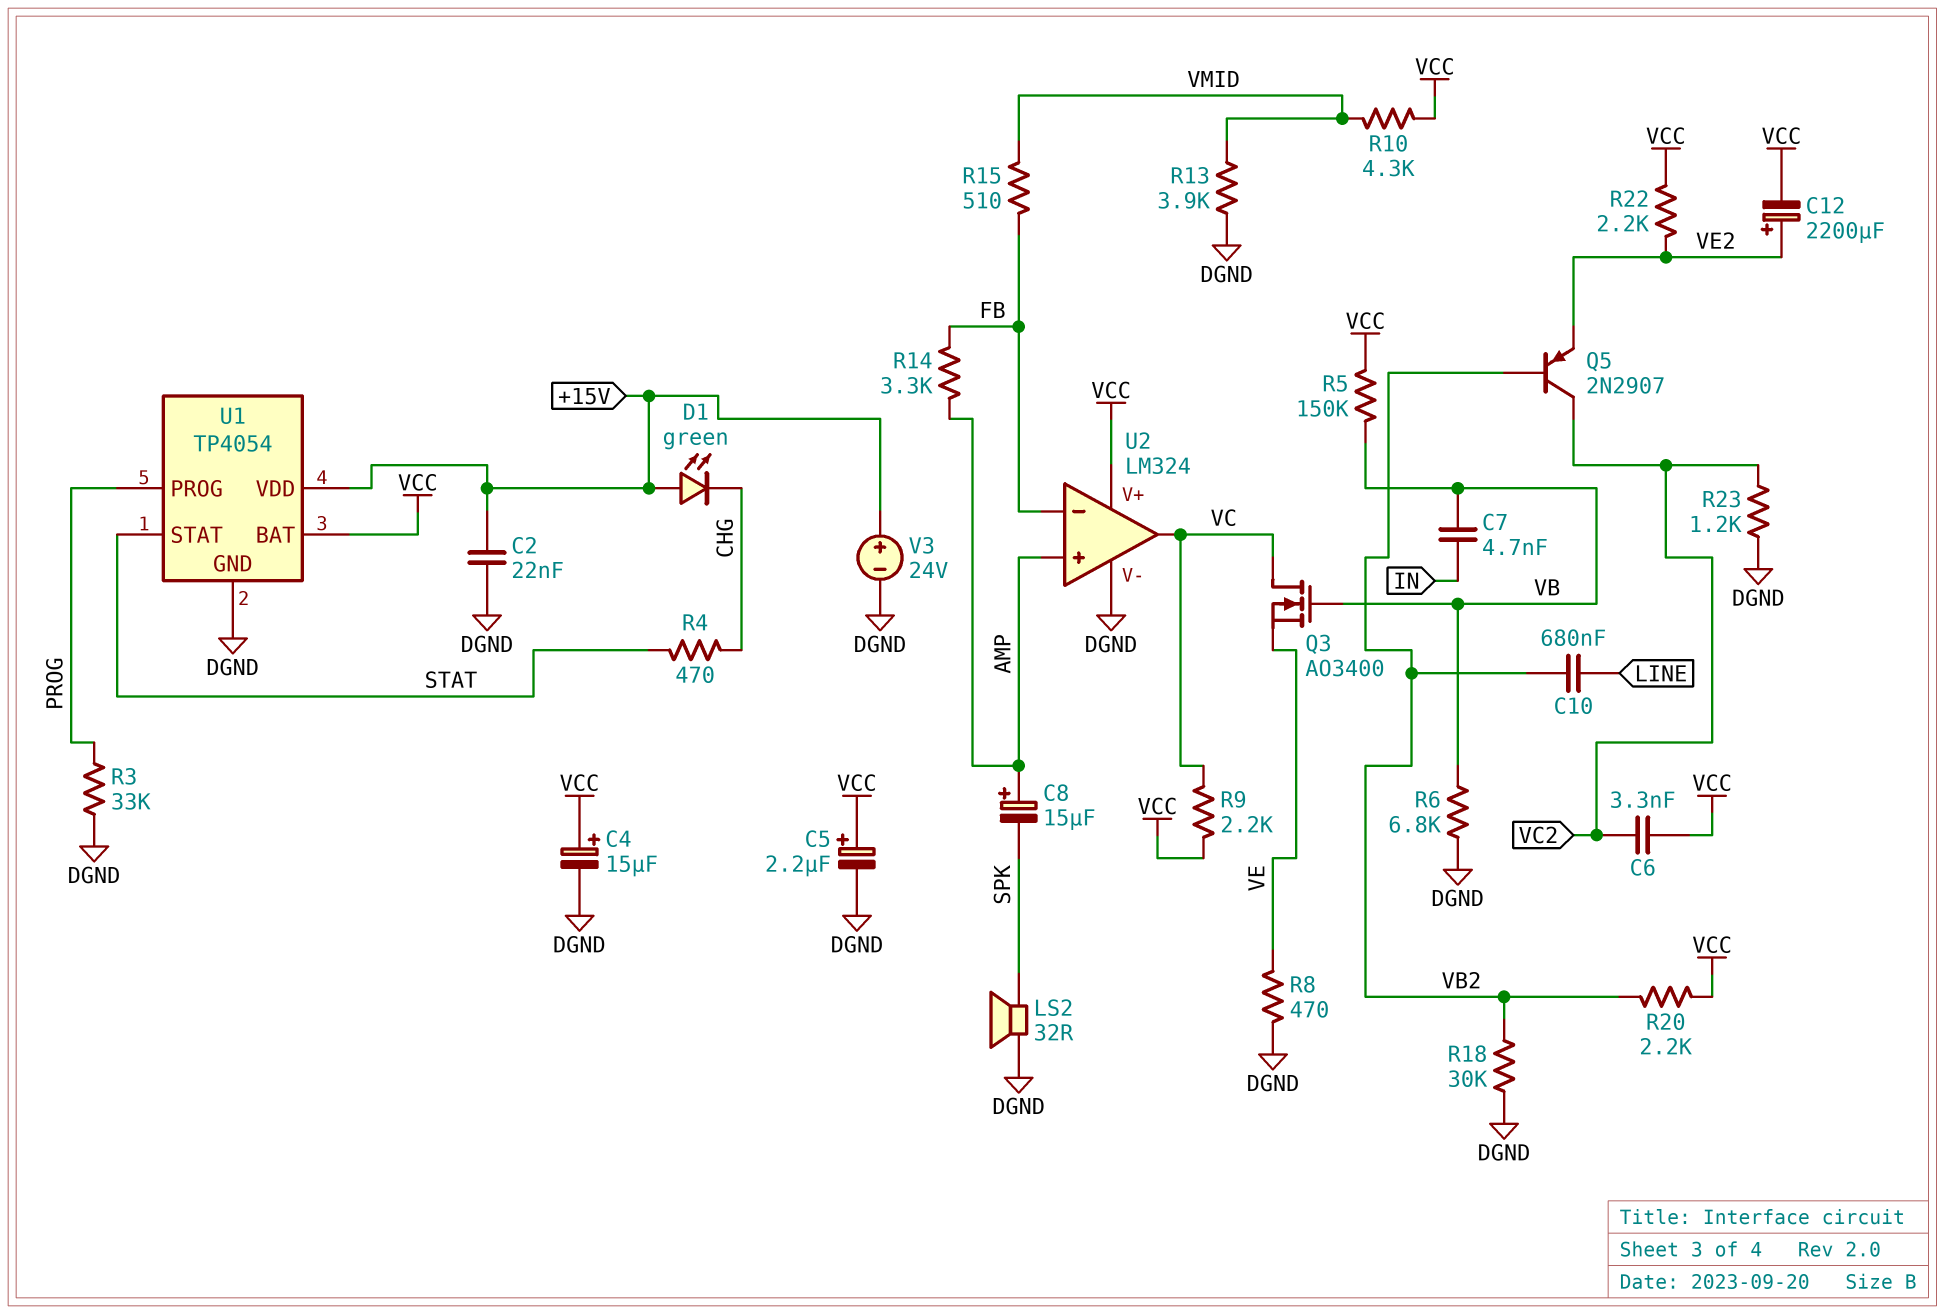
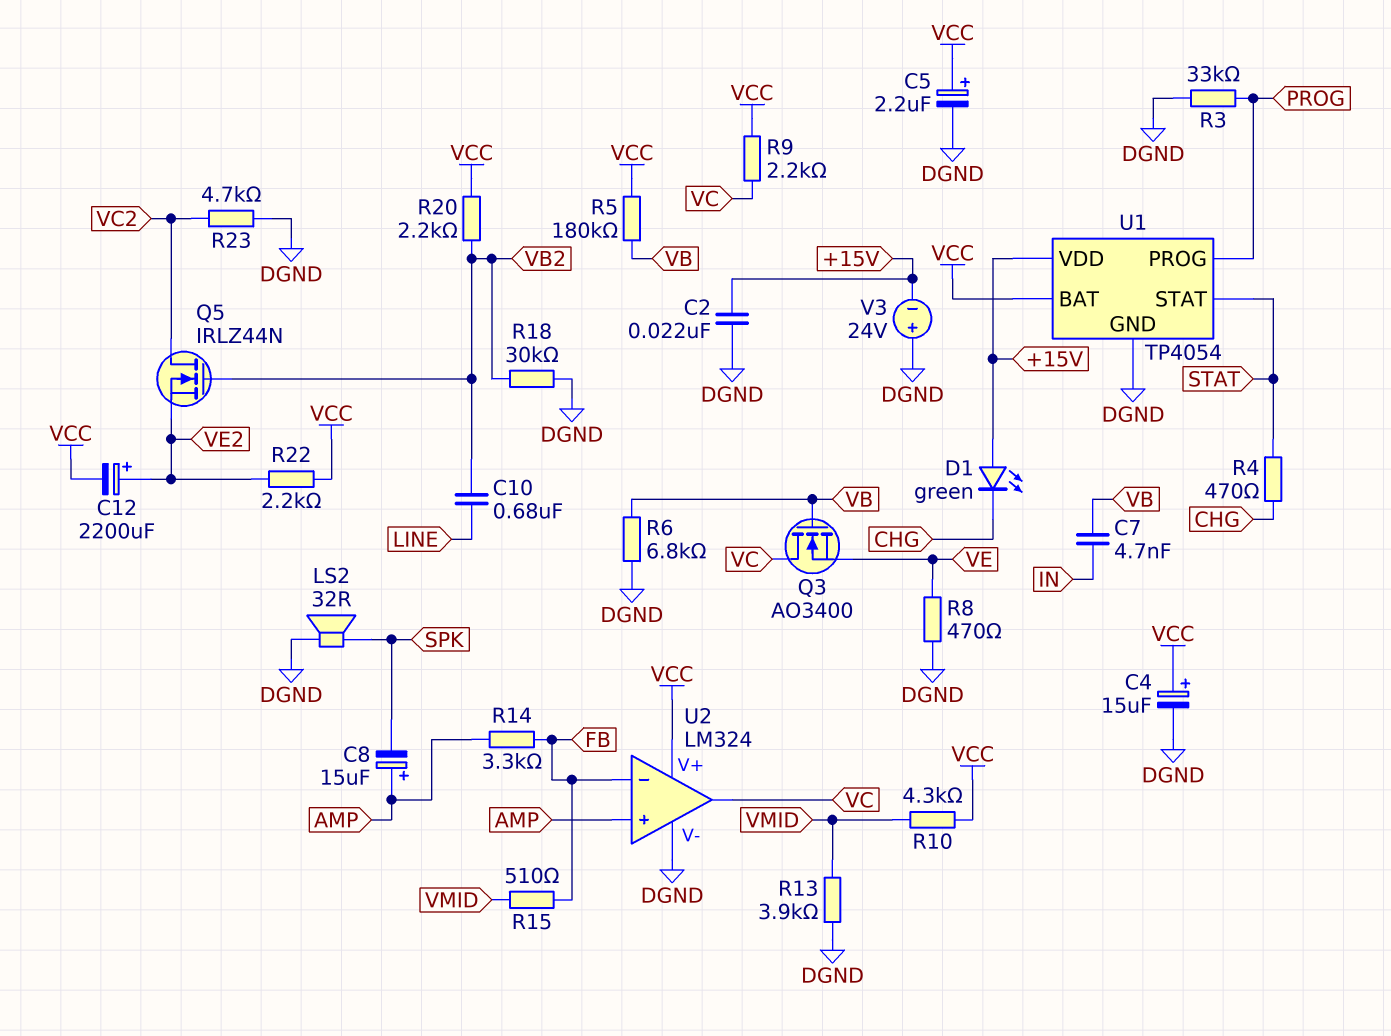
C6: 3.3nF (VC2, VCC) -> none
Q5: PNP 2N2907 (B VB2, C VC2, E VE2) -> NMOS IRLZ44N (G VB2, D VC2, S VE2)
R5: 150k (VB, VCC) -> 180k (VB, VCC)
R23: 1.2k (DGND, VC2) -> 4.7k (DGND, VC2)
V3: 24V (plus +15V, minus DGND) -> 24V (plus DGND, minus +15V)

